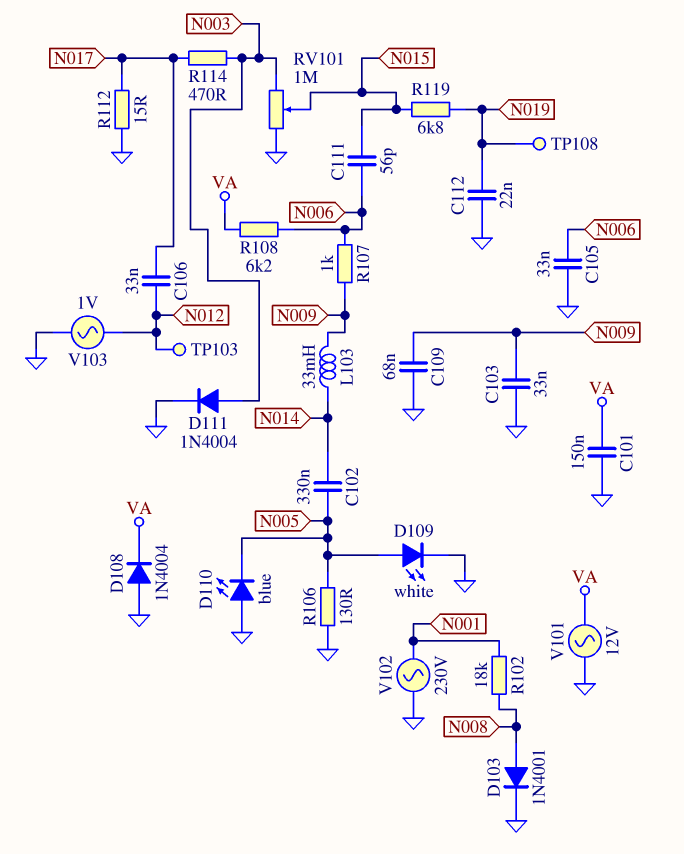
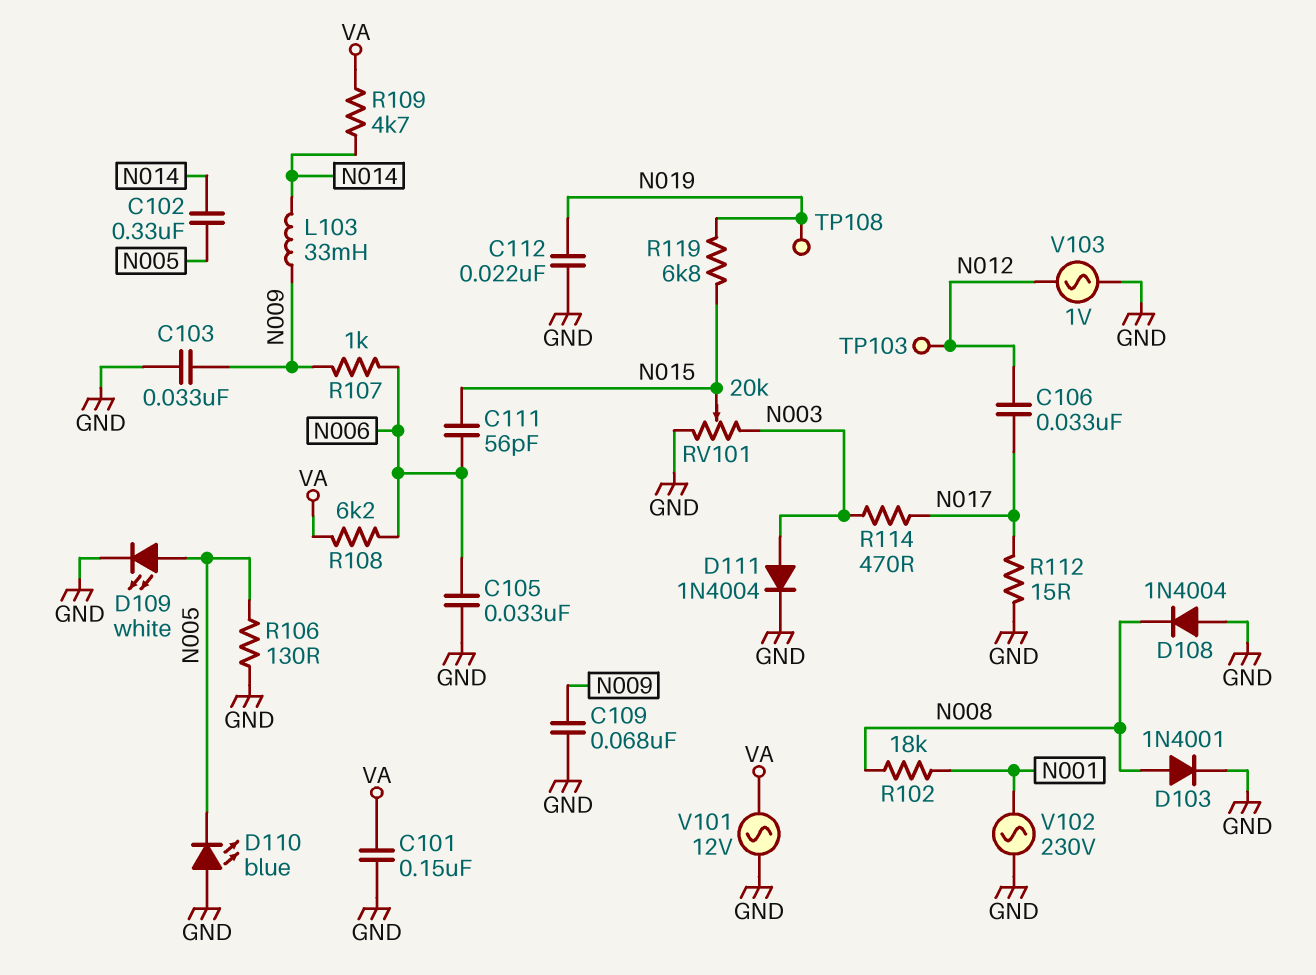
D108: diode 1N4004 (A GND, K VA) -> diode 1N4004 (A GND, K N008)
R109: none -> 4.7k (N014, VA)
RV101: 1M (GND, N003, wiper N015) -> 20k (GND, N003, wiper N015)

